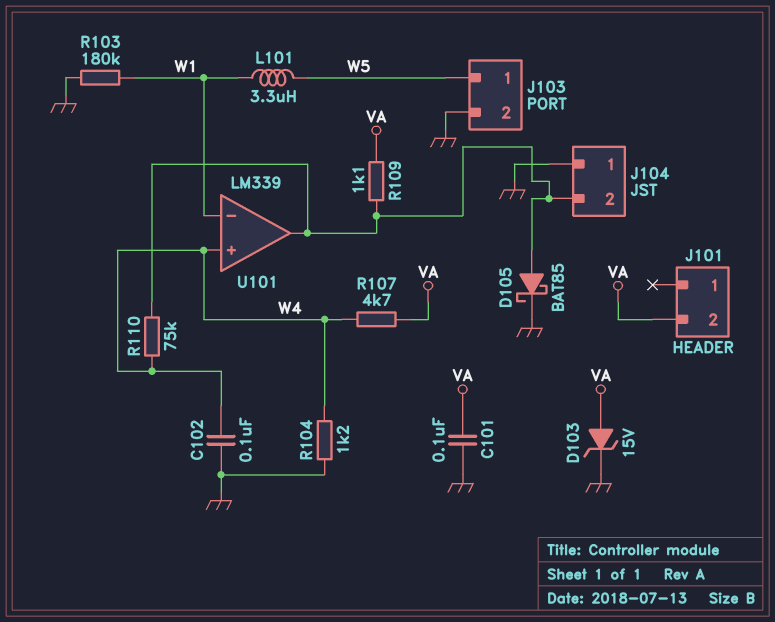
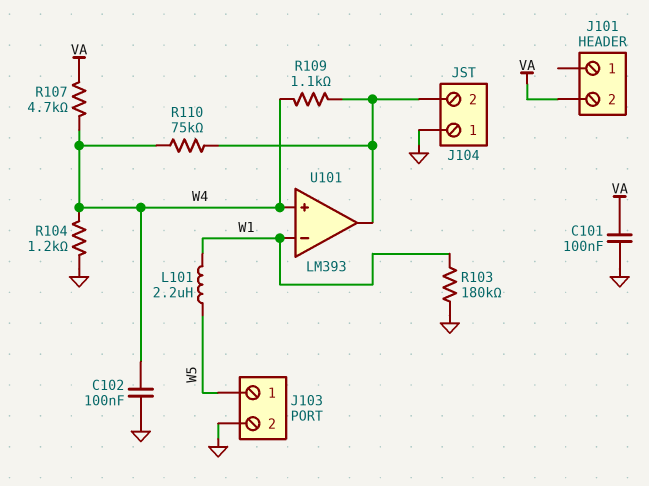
D103: zener 15V (A VA, K GND) -> none
D105: schottky BAT85 (A J104/2, K GND) -> none
L101: 3.3uH (W1, W5) -> 2.2uH (W1, W5)
R109: 1.1k (J104/2, VA) -> 1.1k (J104/2, W4)
U101: LM339 -> LM393

